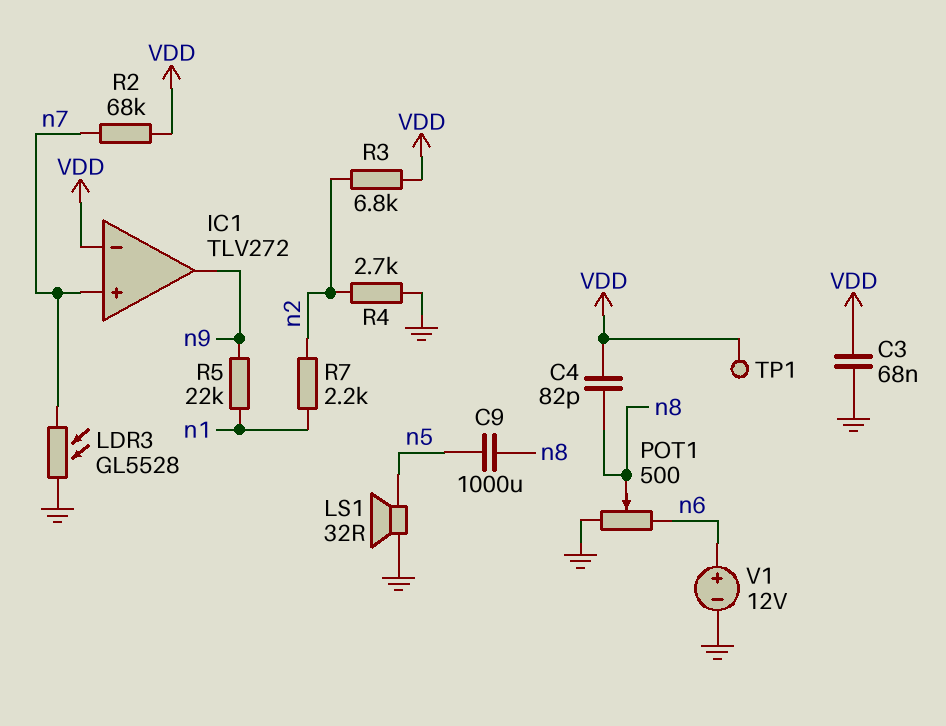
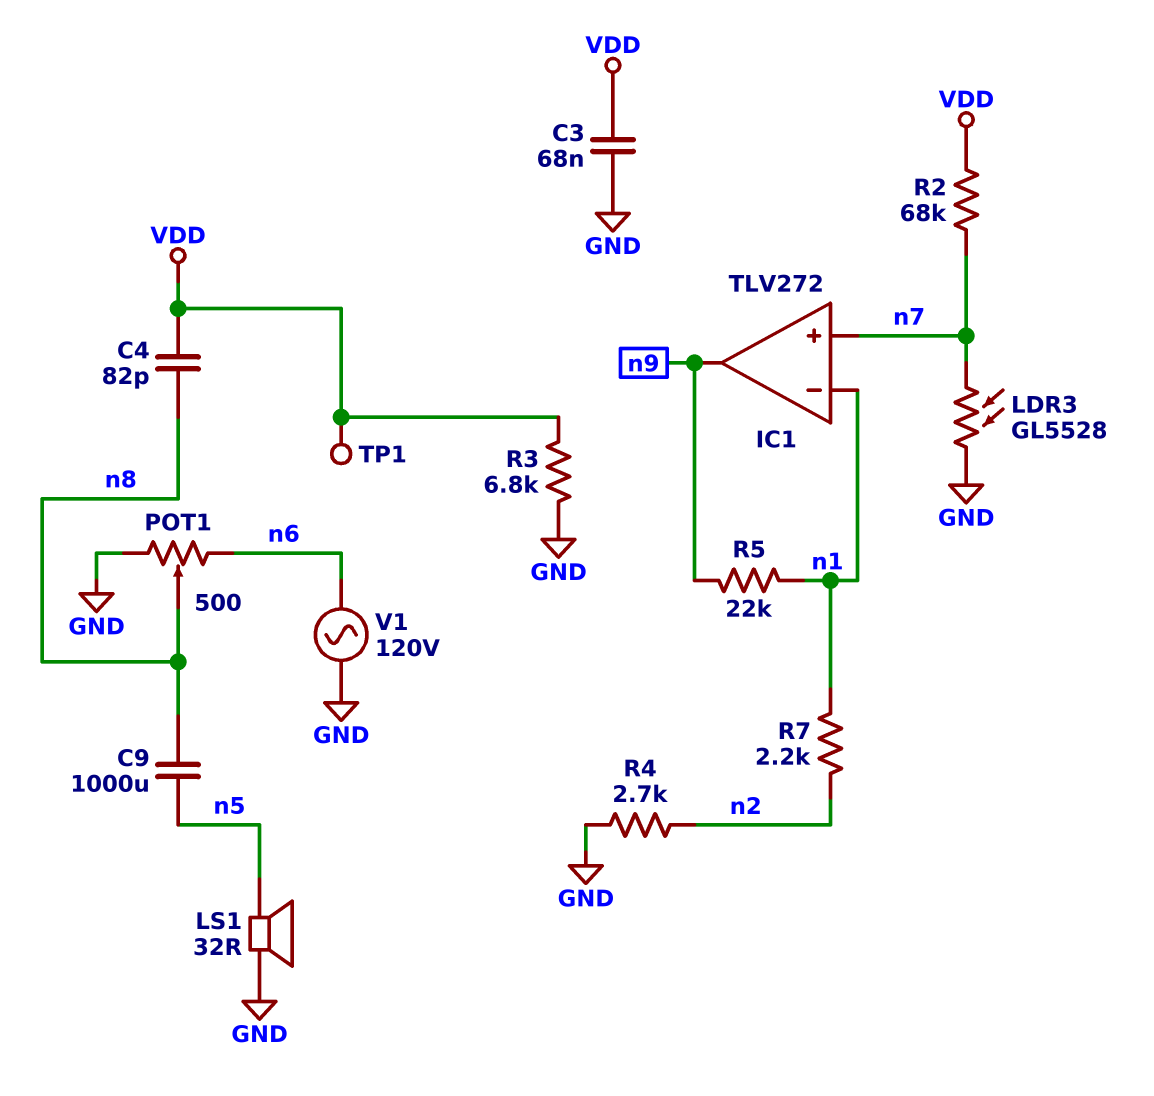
IC1 pin in-: VDD -> n1
R3: 6.8k (VDD, n2) -> 6.8k (GND, VDD)
V1: 12V (plus n6, minus GND) -> AC 120V (GND, n6)

